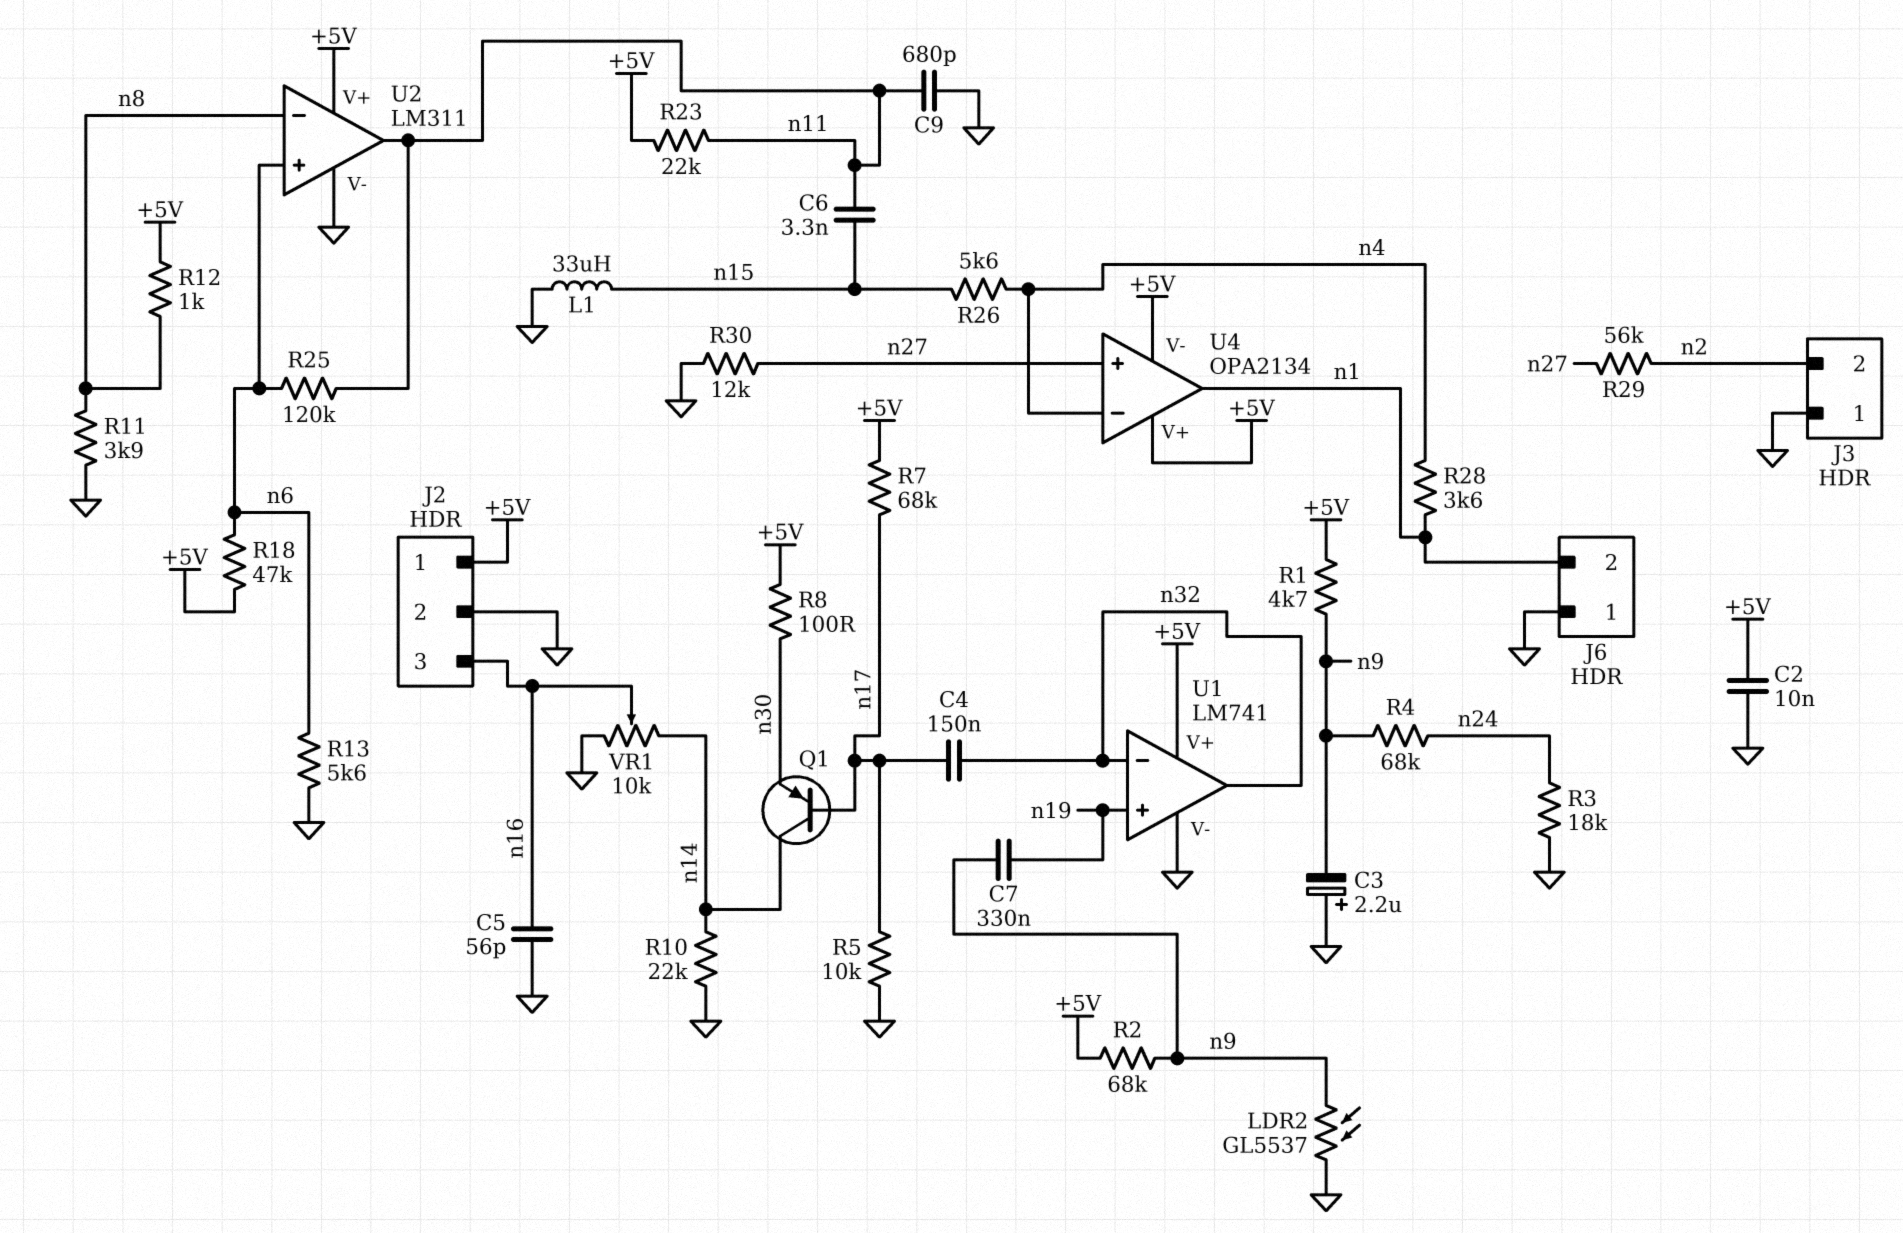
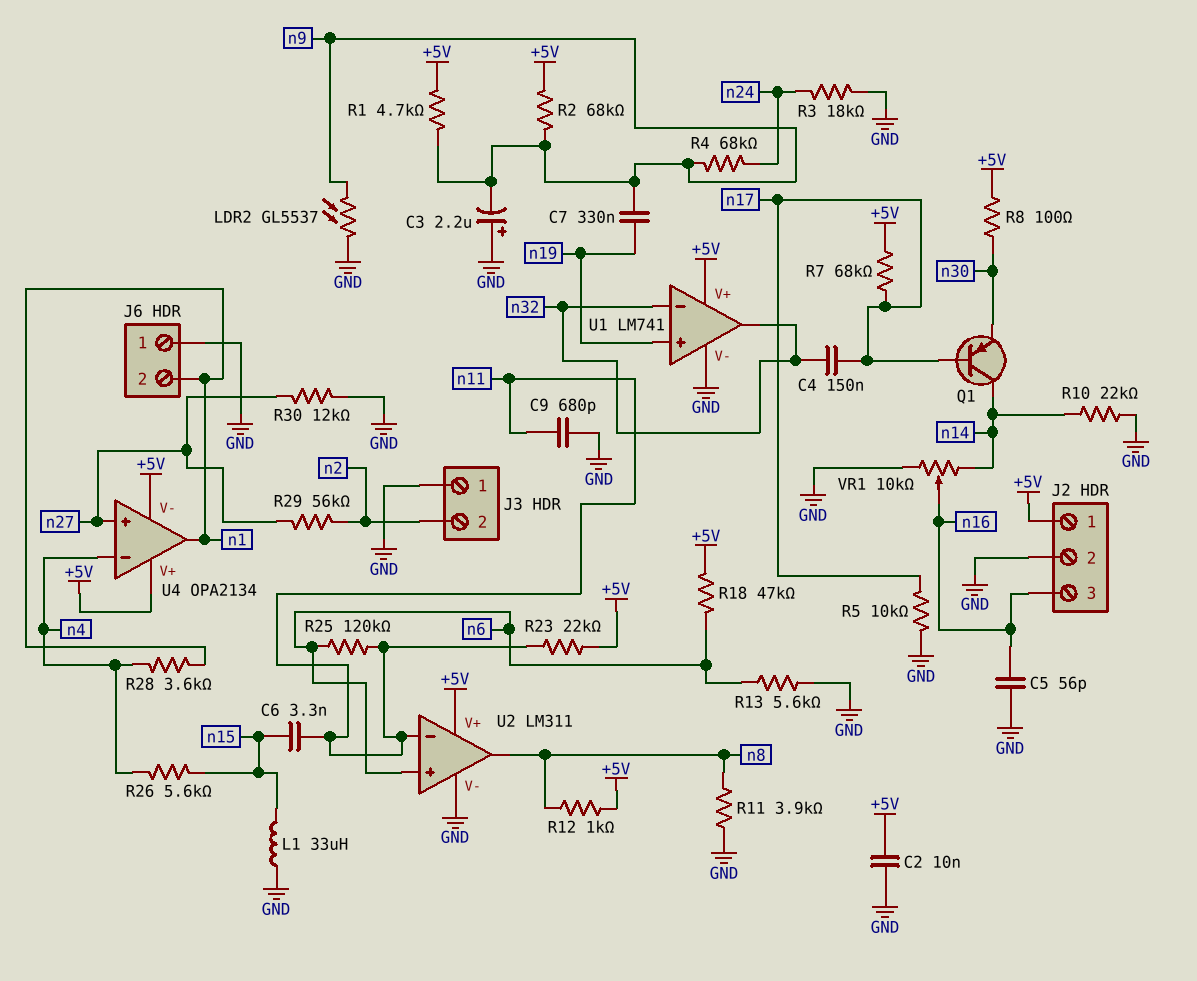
U2 pin in-: n8 -> n11
U2 pin out: n11 -> n8

